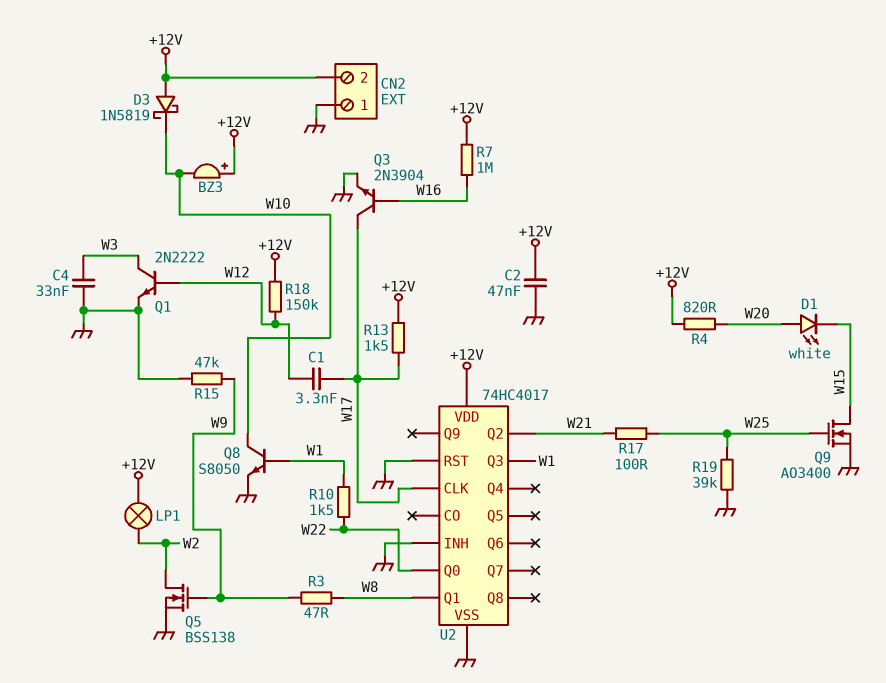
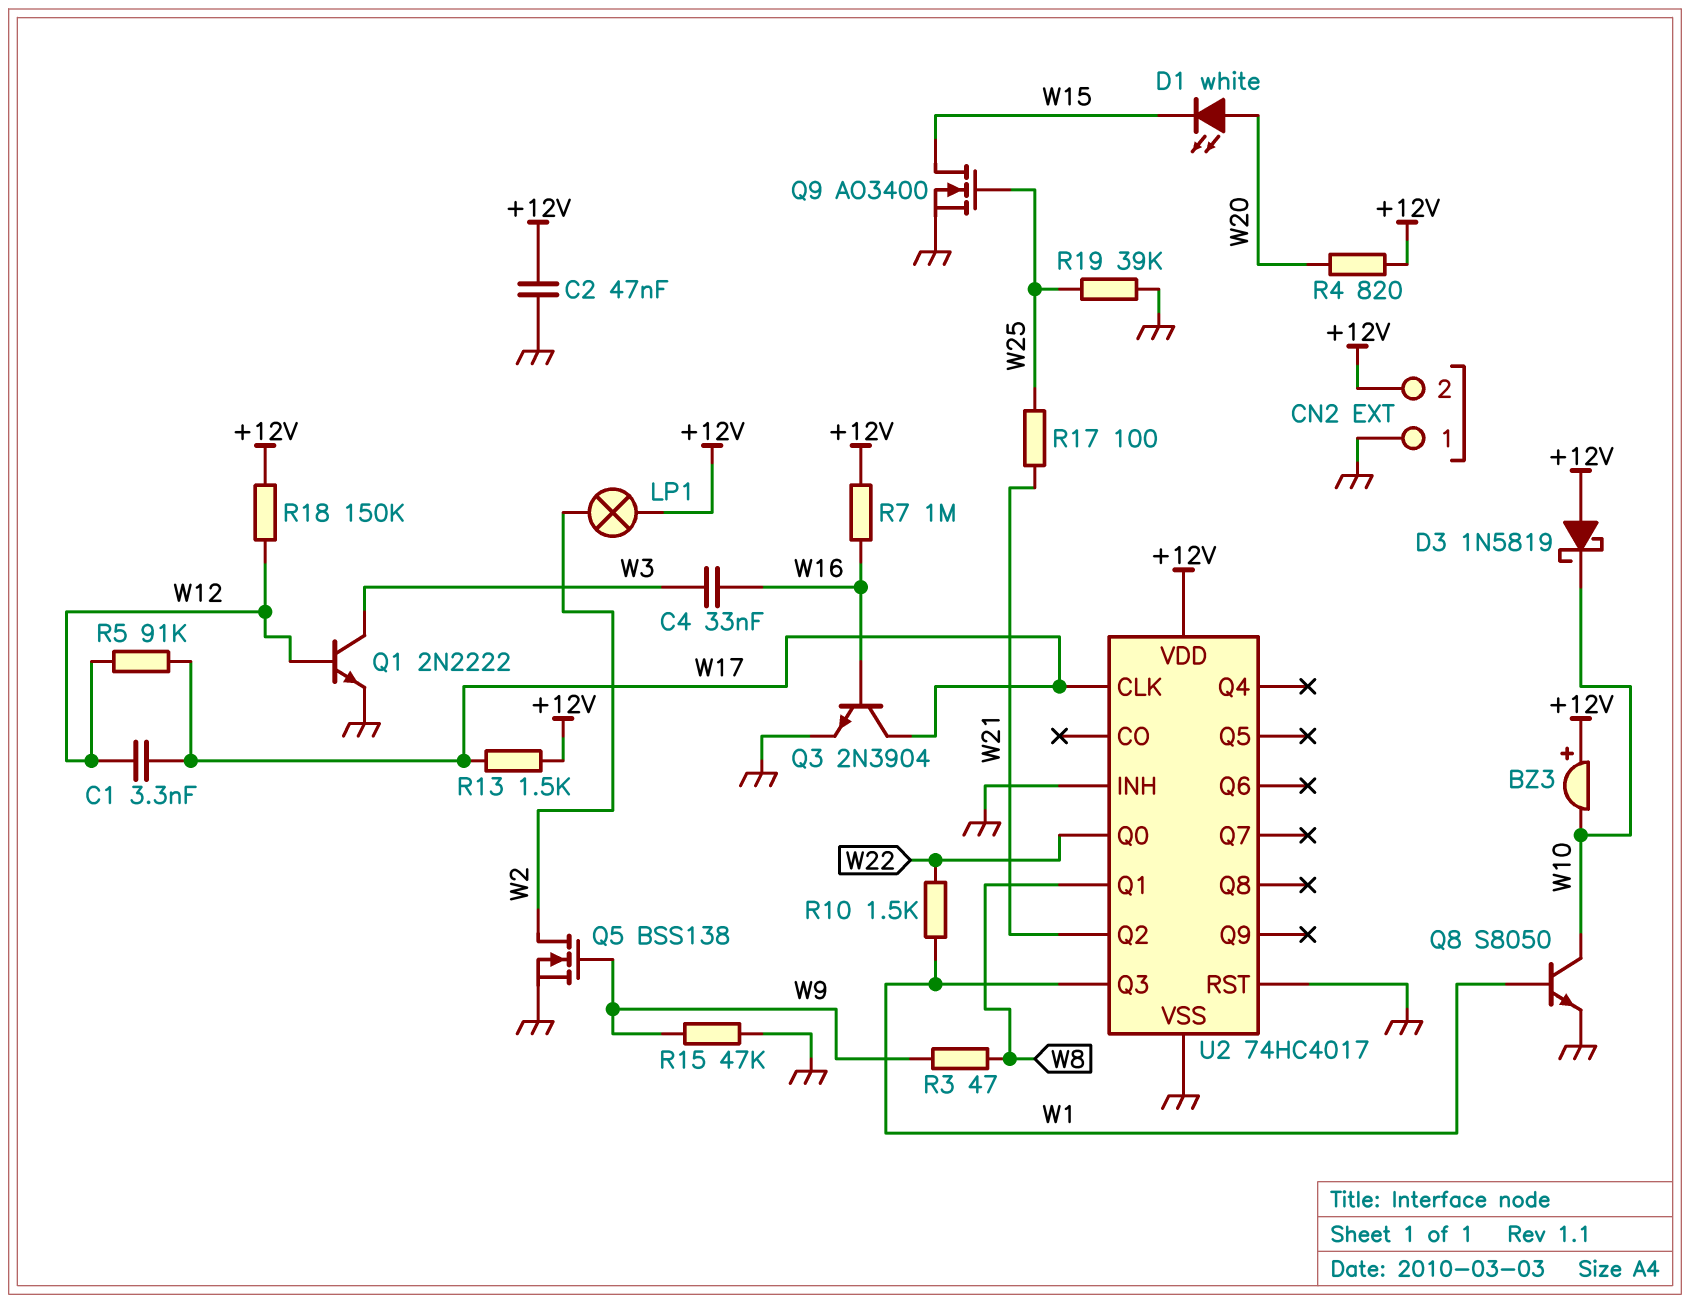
C4: 33nF (GND, W3) -> 33nF (W3, W16)
R5: none -> 91k (W12, W17)

